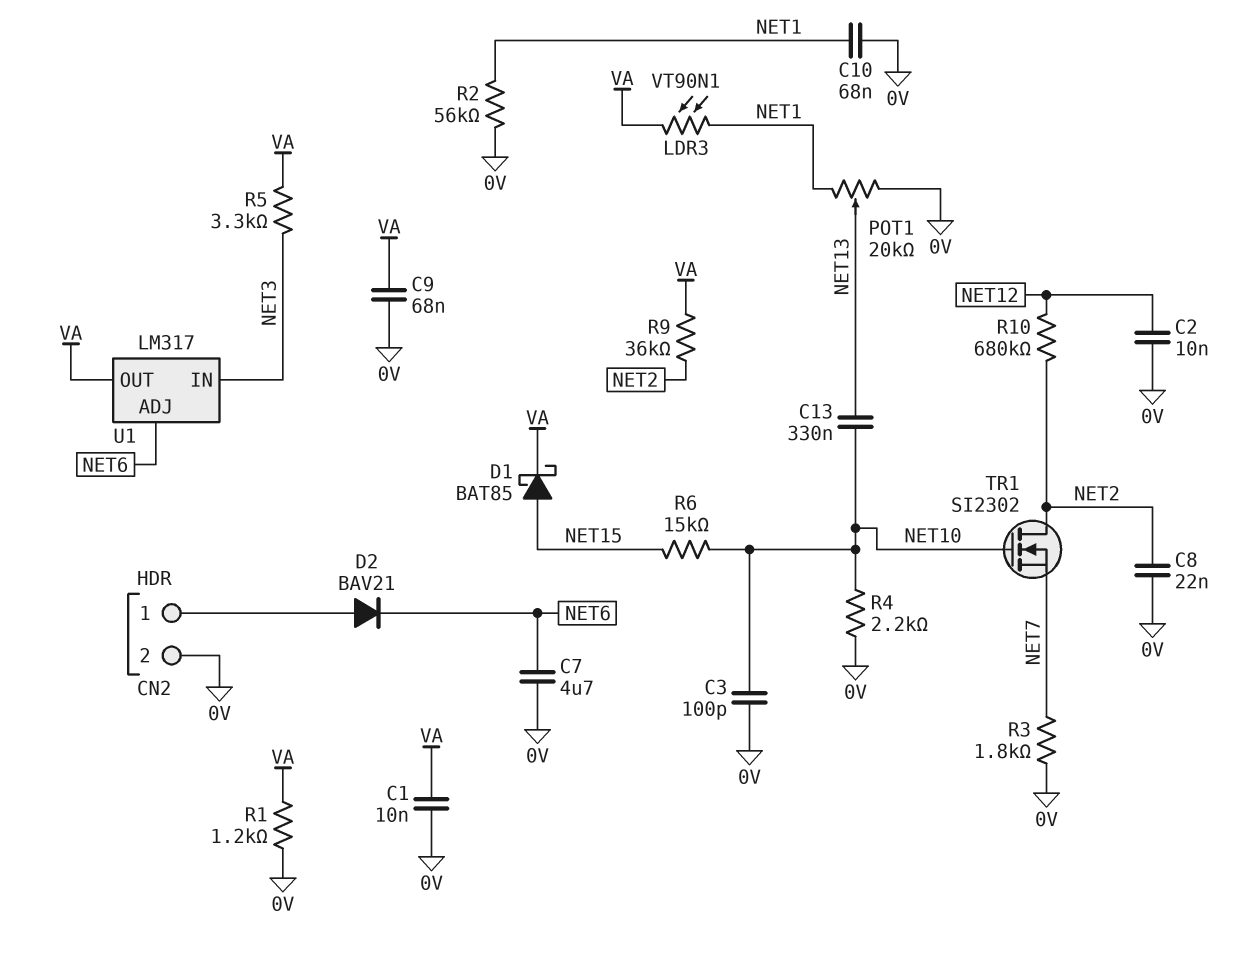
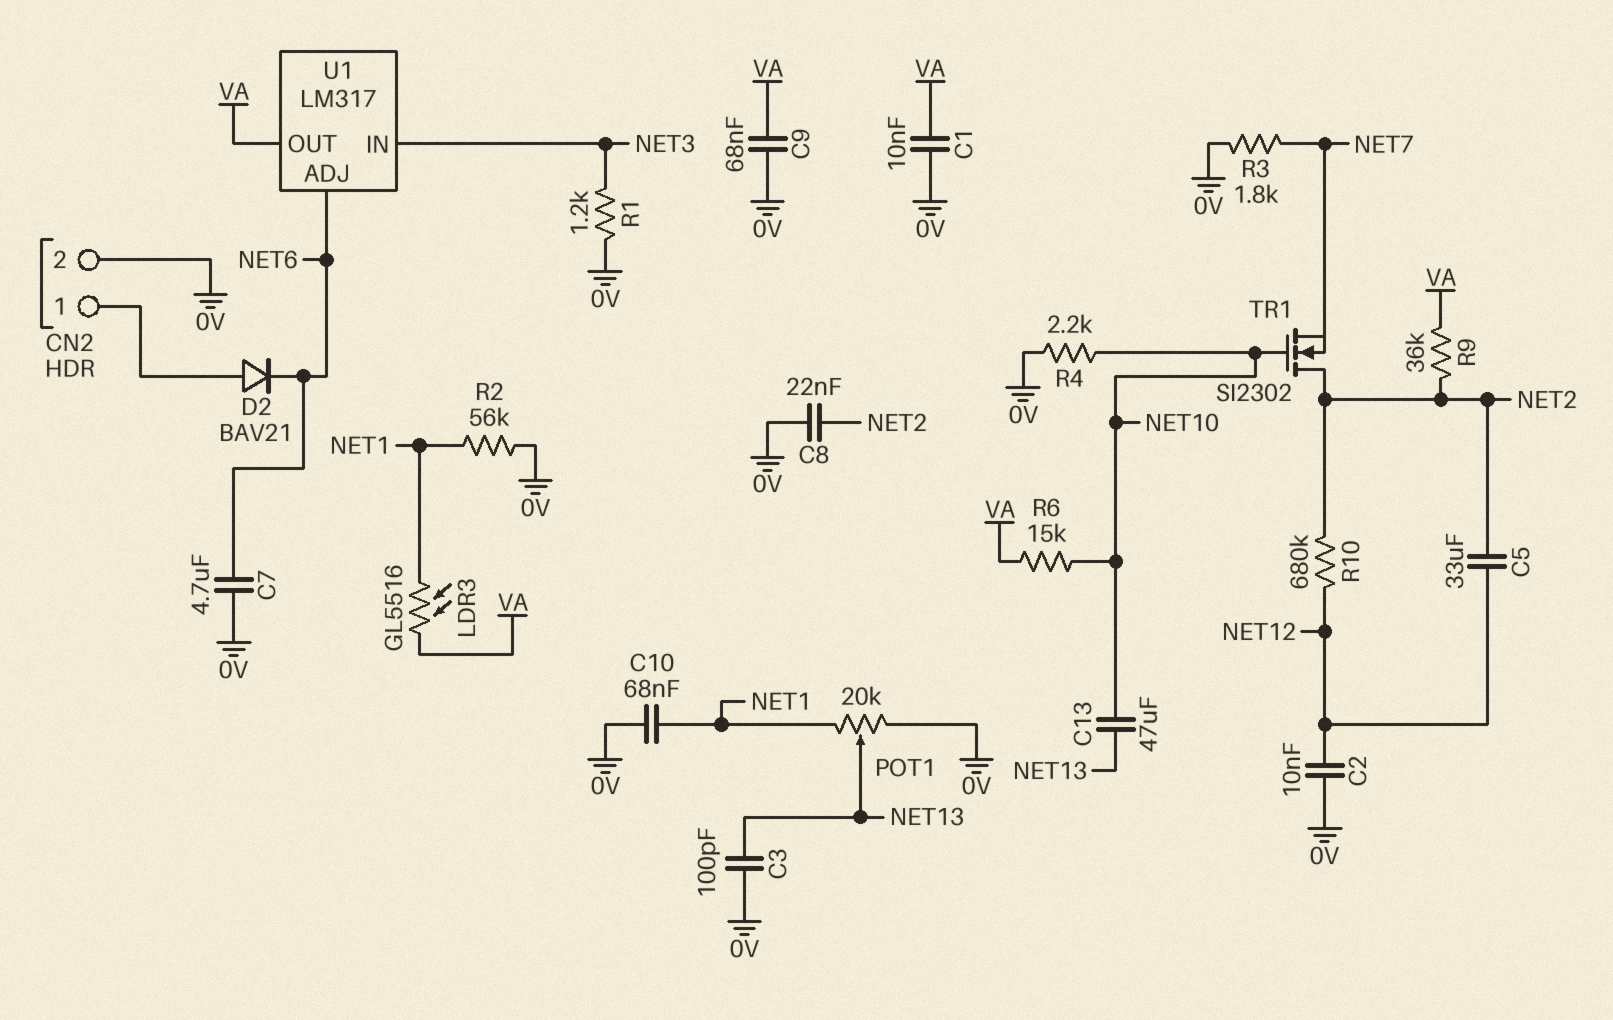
C3: 100pF (0V, NET10) -> 100pF (0V, NET13)
C5: none -> 33uF (NET2, NET12)
C13: 330nF (NET10, NET13) -> 47uF (NET10, NET13)
D1: schottky BAT85 (A NET15, K VA) -> none
LDR3: VT90N1 (NET1, VA) -> GL5516 (NET1, VA)
R1: 1.2k (0V, VA) -> 1.2k (0V, NET3)
R5: 3.3k (NET3, VA) -> none
R6: 15k (NET10, NET15) -> 15k (NET10, VA)

